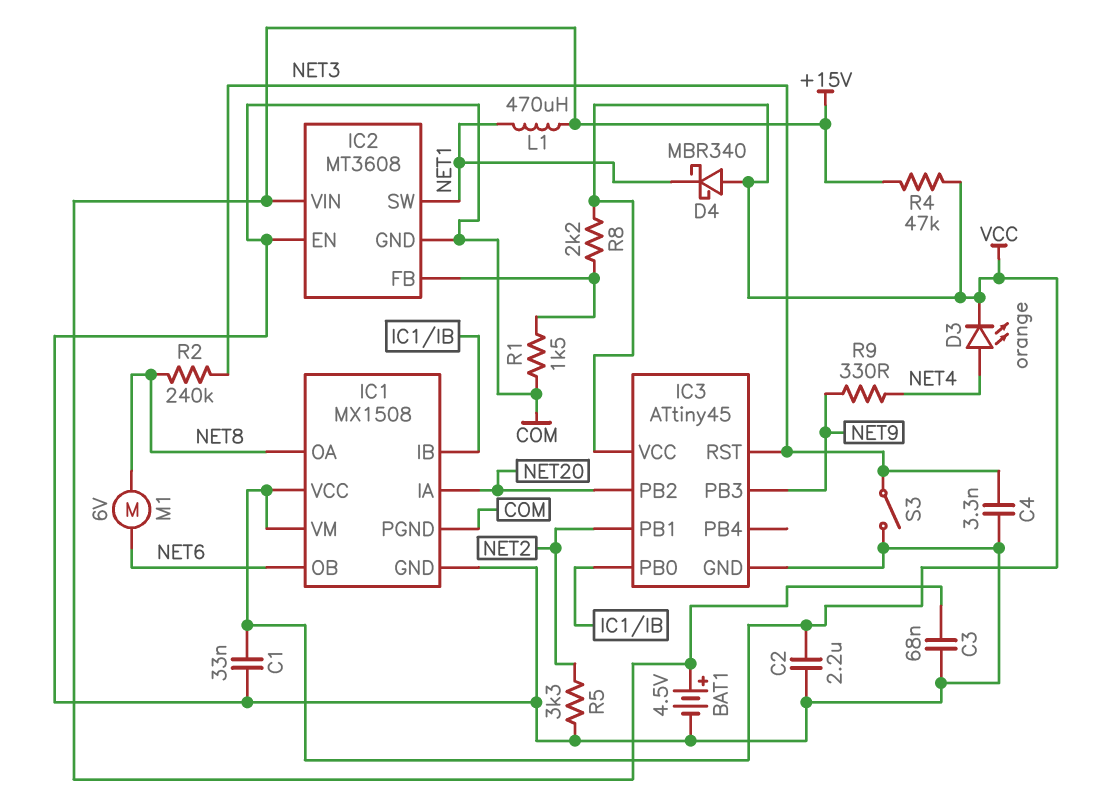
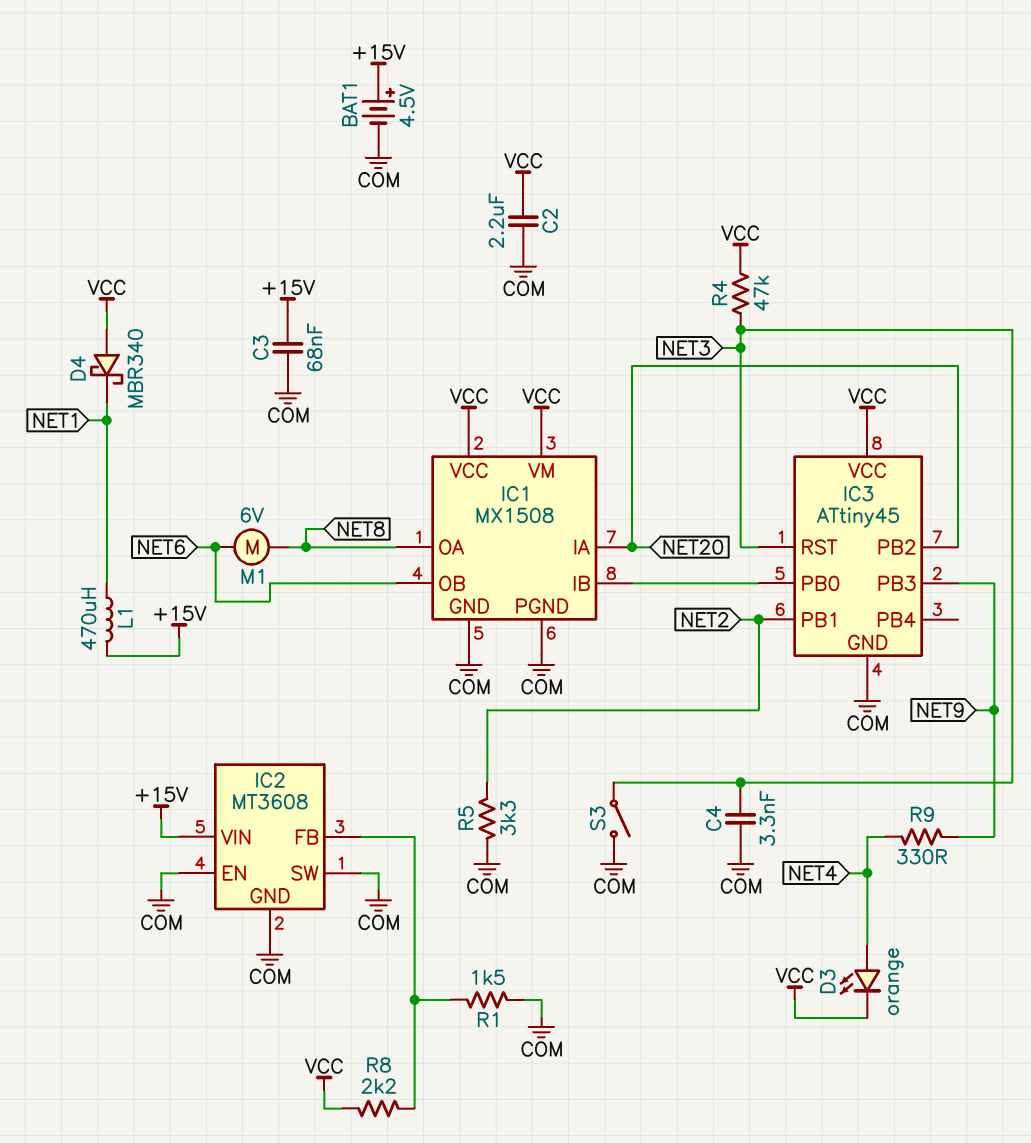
C1: 33nF (COM, VCC) -> none
IC2 pin SW: NET1 -> COM
R2: 240k (NET3, NET8) -> none
R4: 47k (+15V, VCC) -> 47k (NET3, VCC)

